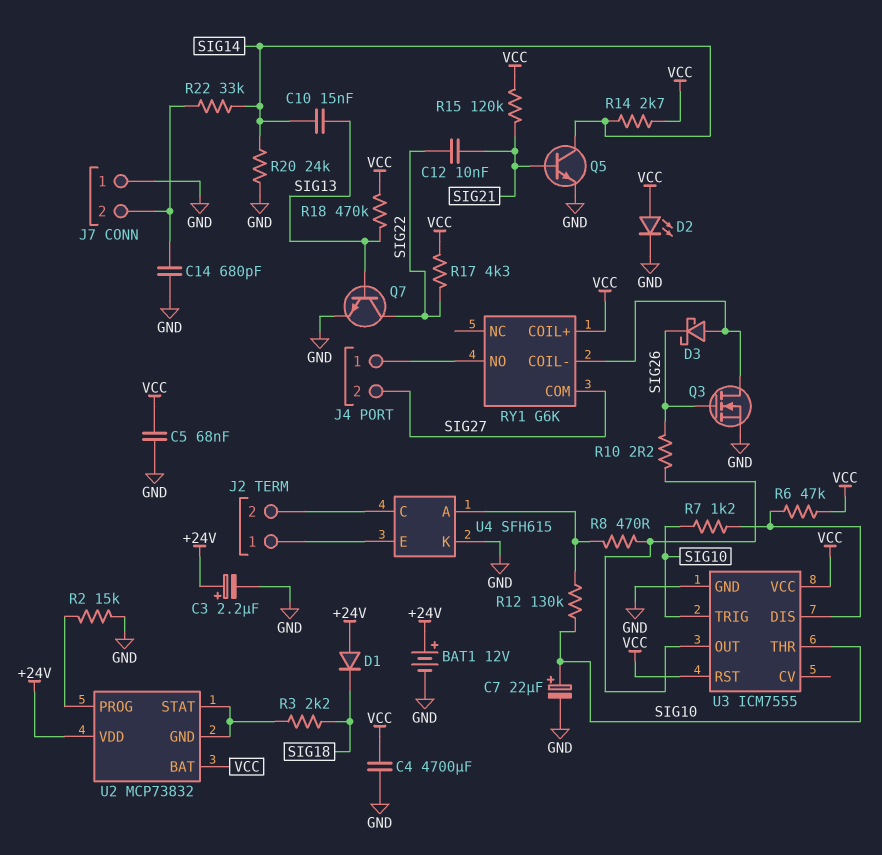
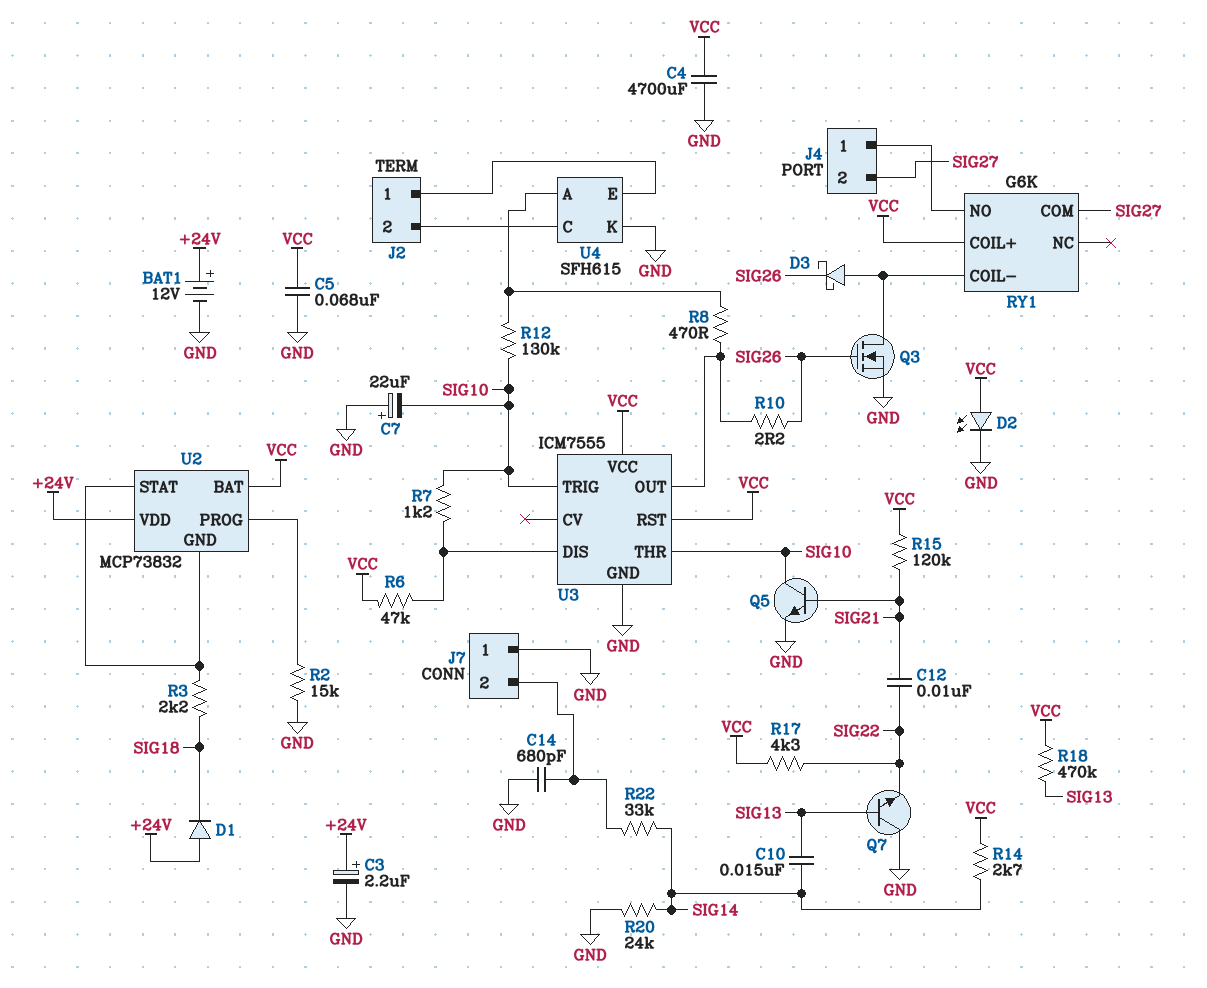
C7: 22uF (plus SIG10, minus GND) -> 22uF (plus GND, minus SIG10)
Q5: NPN (B SIG21, C SIG14, E GND) -> NPN (B SIG21, C SIG10, E GND)
Q7: NPN (B SIG13, C SIG22, E GND) -> NPN (B SIG13, C GND, E SIG22)

